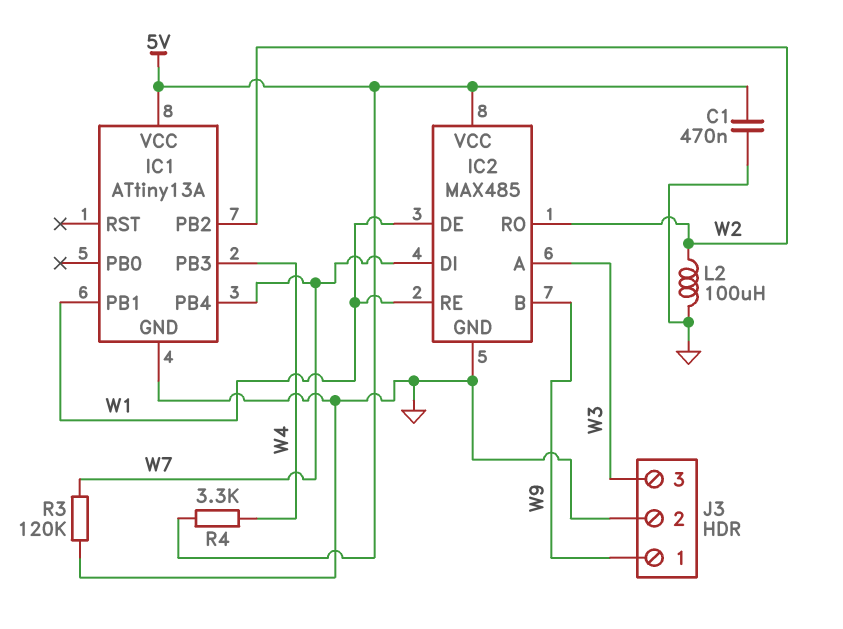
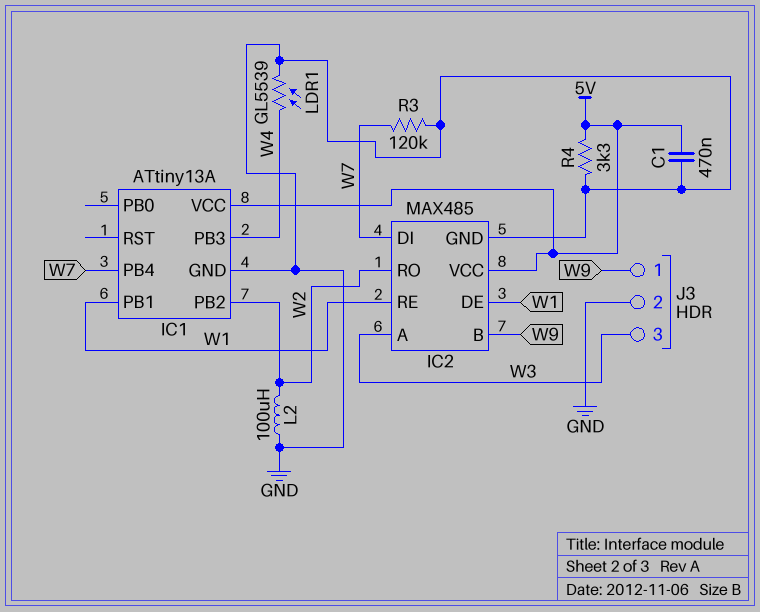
LDR1: none -> GL5539 (GND, W4)
R4: 3.3k (5V, W4) -> 3.3k (5V, GND)

